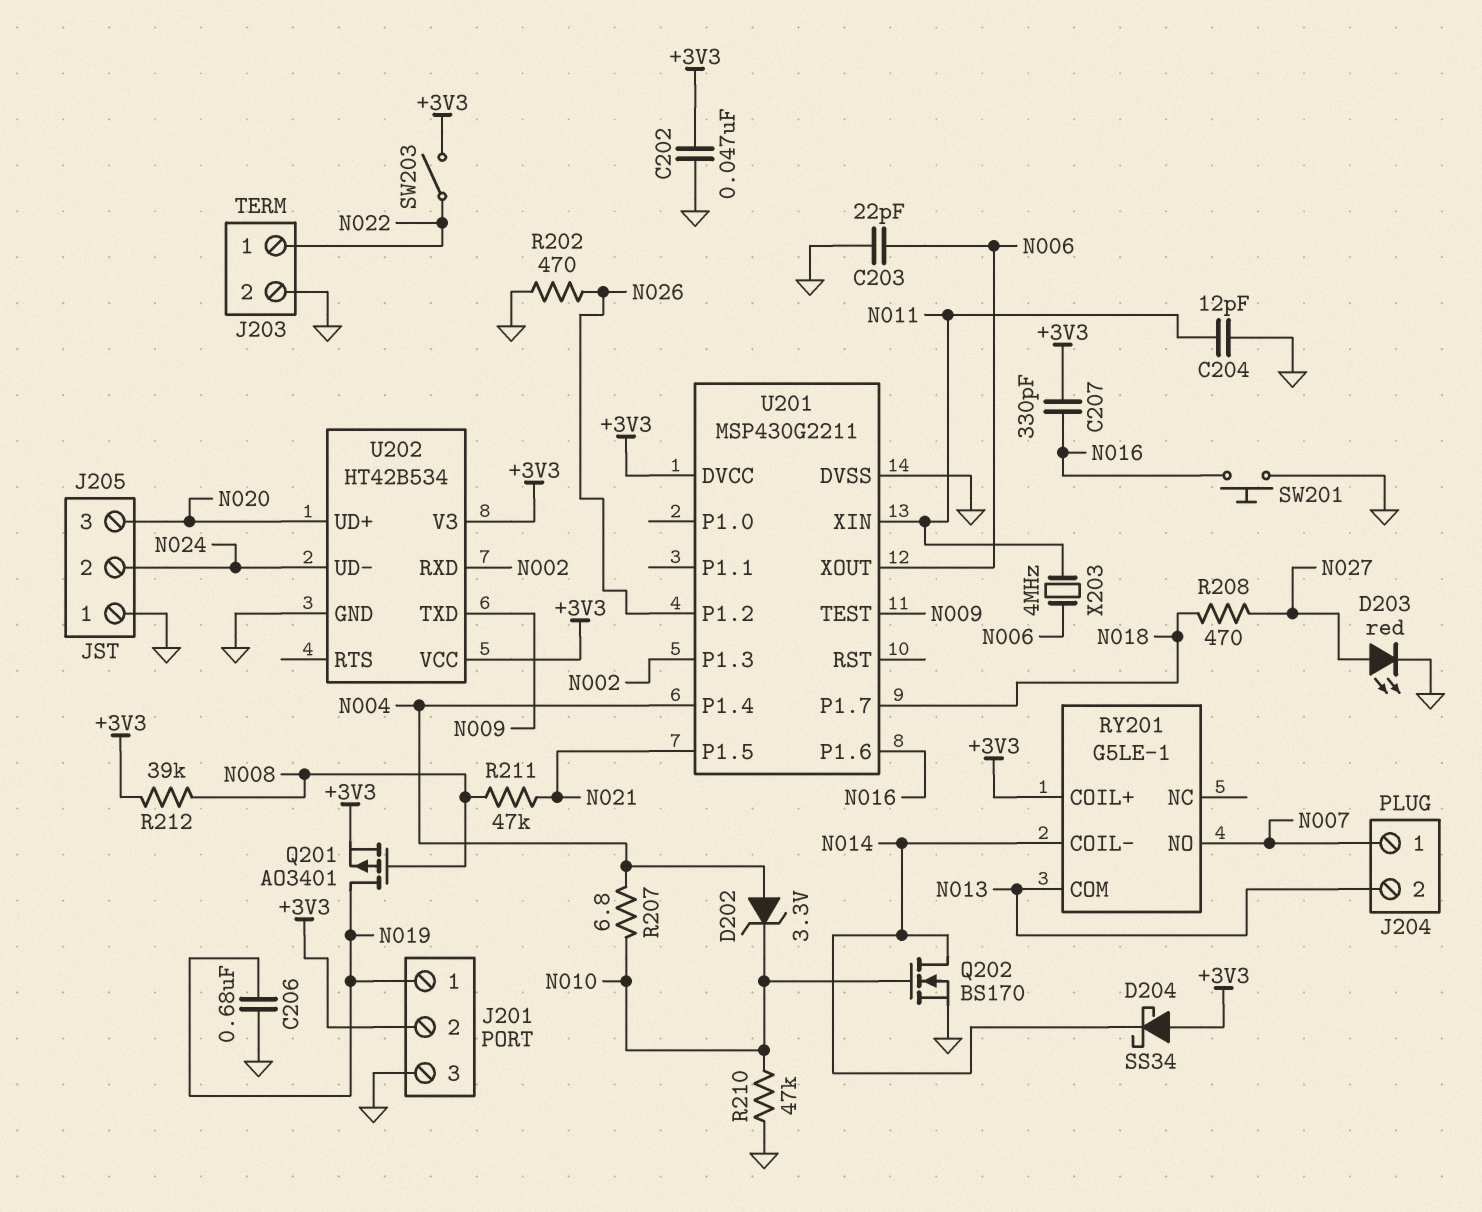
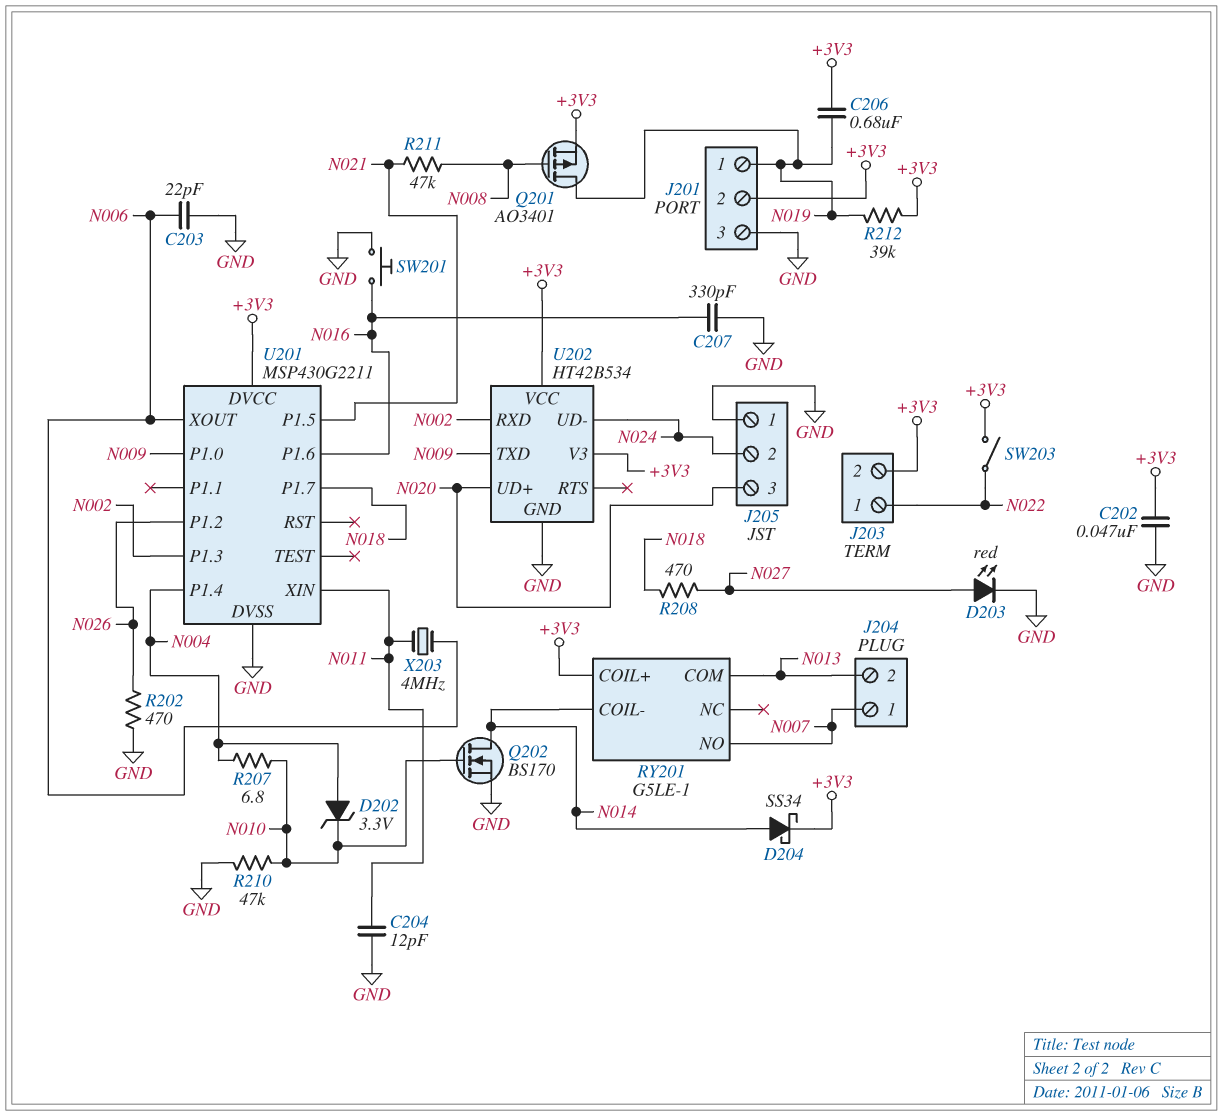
C206: 680nF (GND, N019) -> 680nF (+3V3, N019)
C207: 330pF (+3V3, N016) -> 330pF (GND, N016)
D204: schottky SS34 (A +3V3, K N014) -> schottky SS34 (A N014, K +3V3)
J203 pin 2: GND -> +3V3
R212: 39k (+3V3, N008) -> 39k (+3V3, N019)
U201 pin P1.0: none -> N009
U201 pin TEST: N009 -> none

